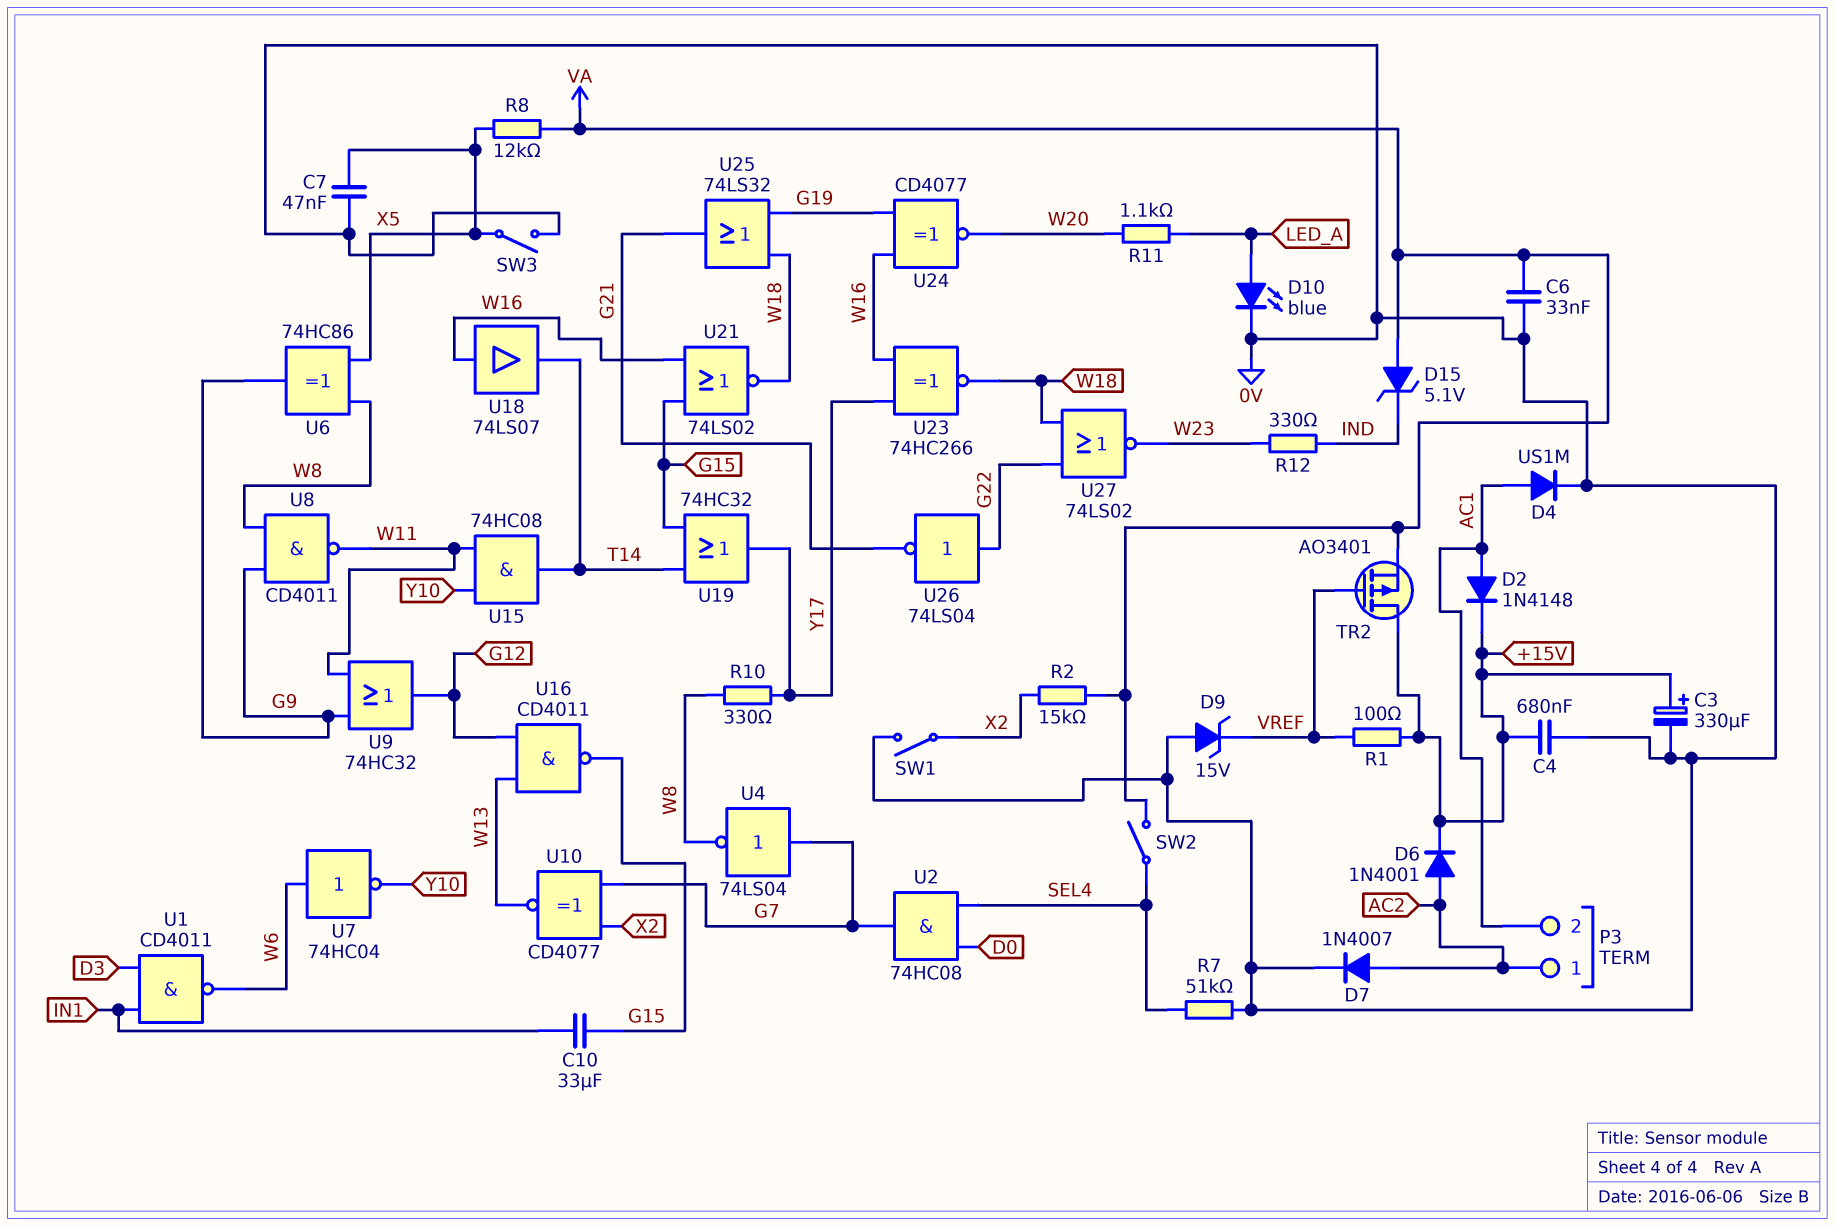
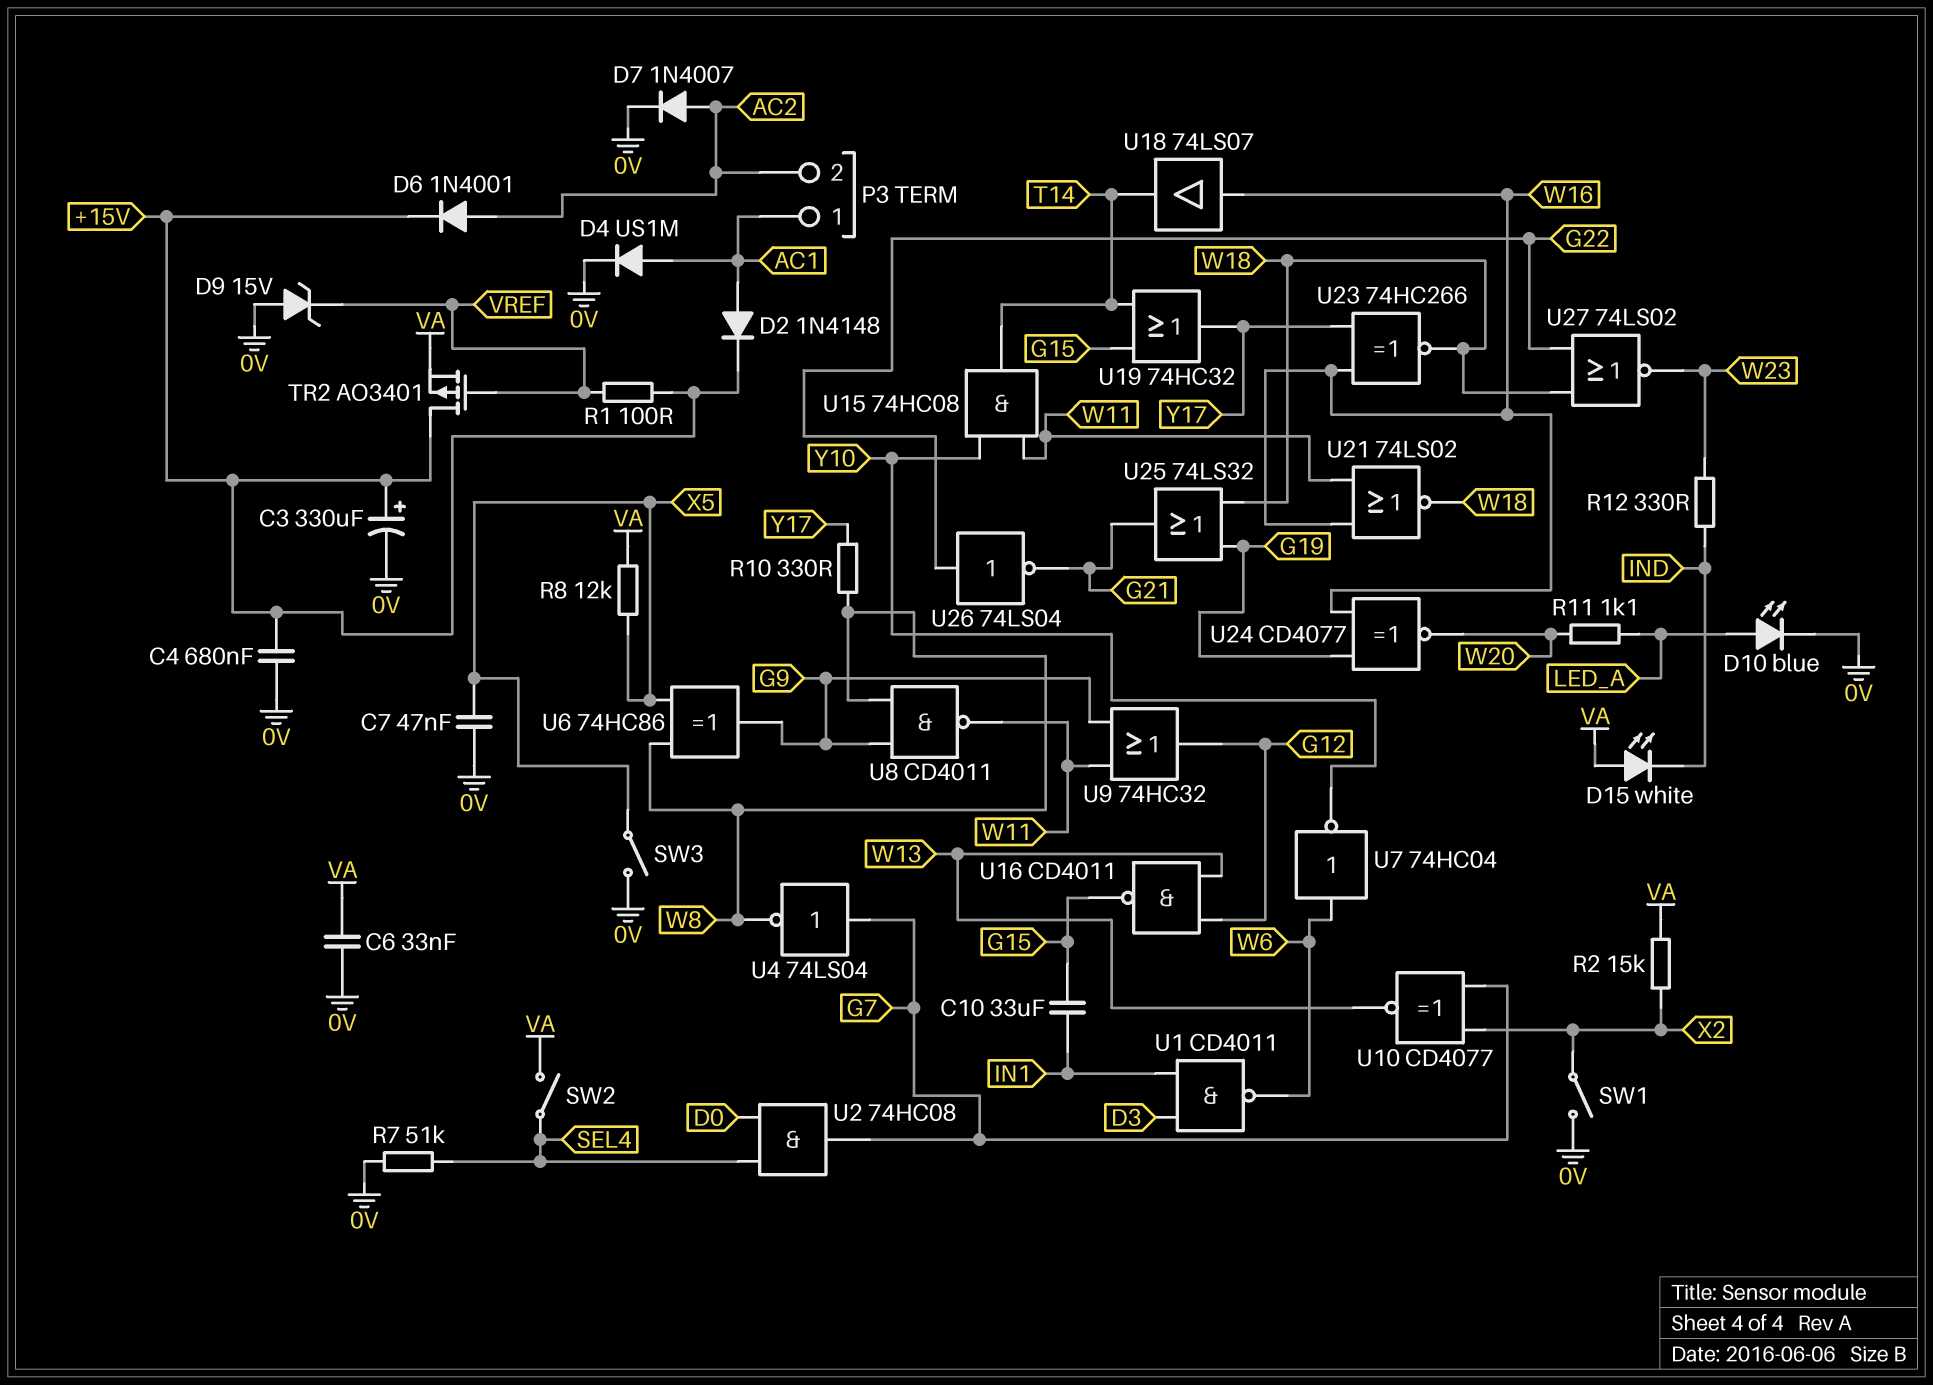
D15: zener 5.1V (A VA, K IND) -> LED white (A VA, K IND)
P3 pin 1: AC2 -> AC1
P3 pin 2: AC1 -> AC2
U21: NOR 74LS02 (in G15, in W16, out W18) -> NOR 74LS02 (in W11, in W16, out W18)

